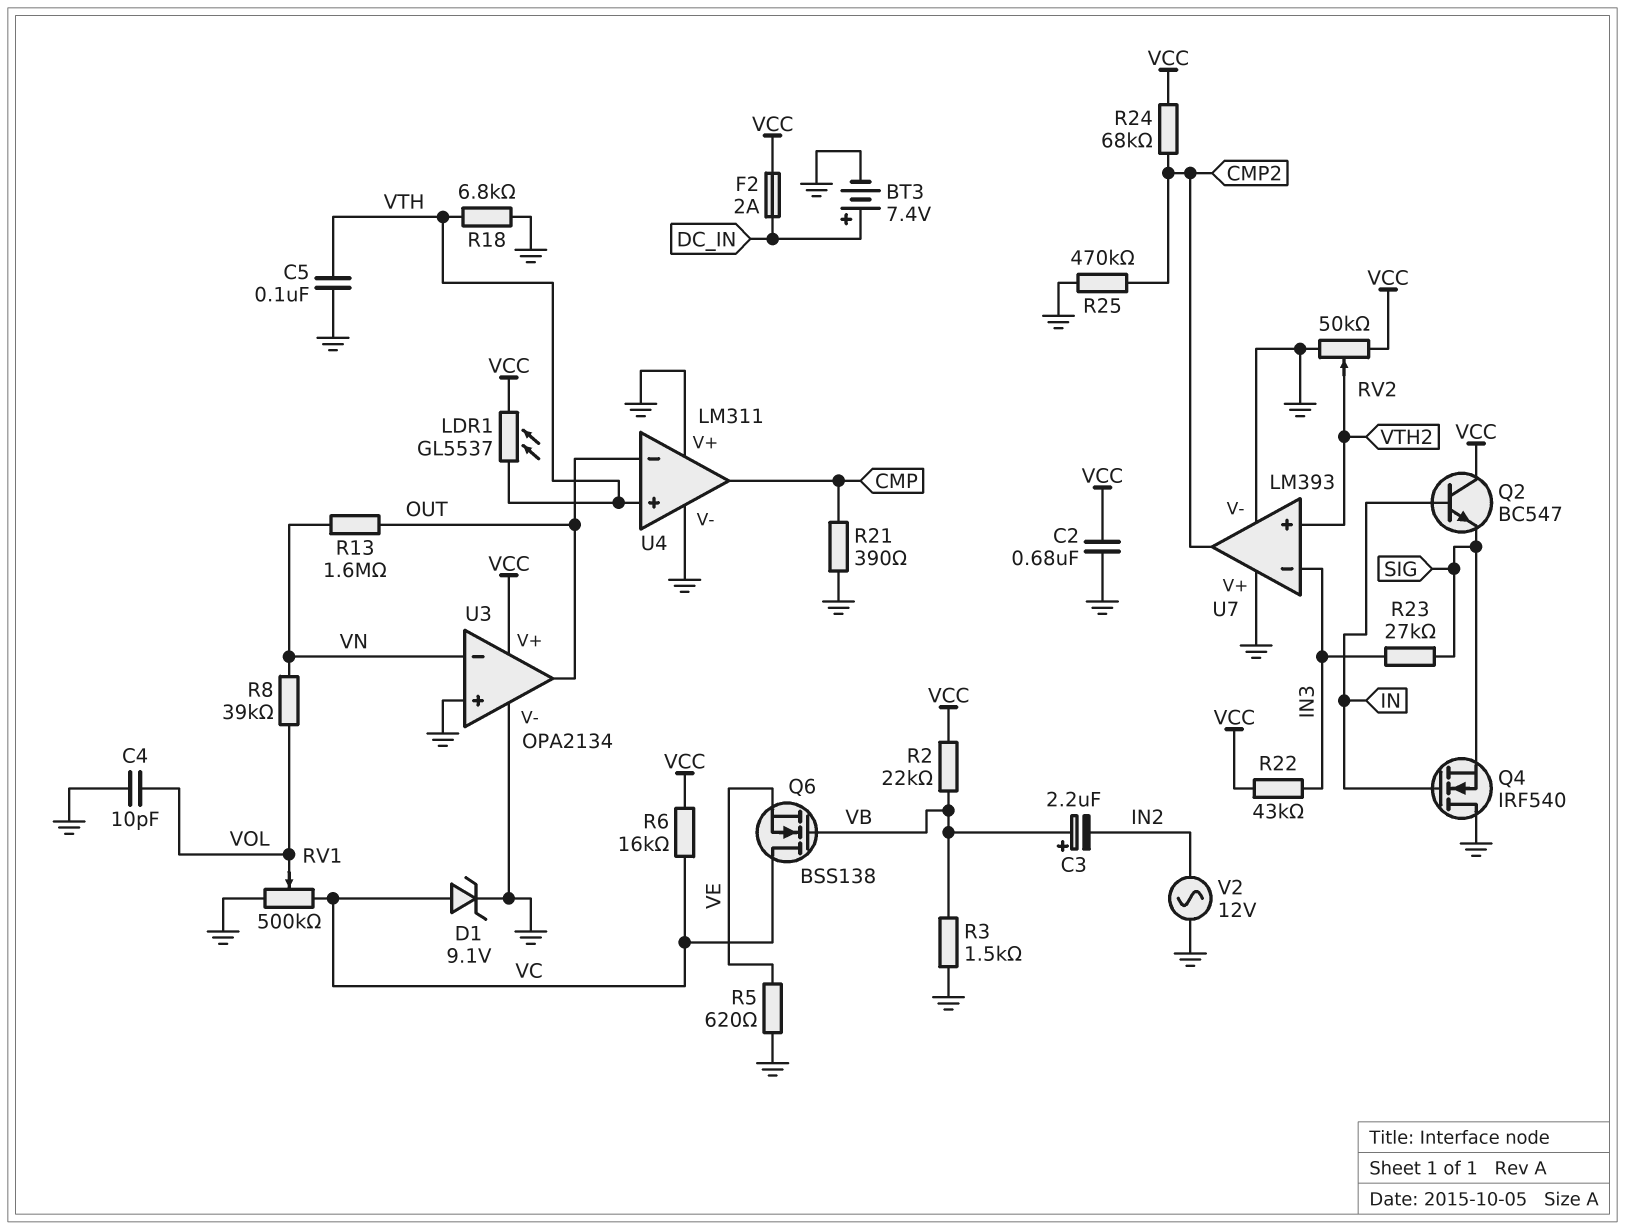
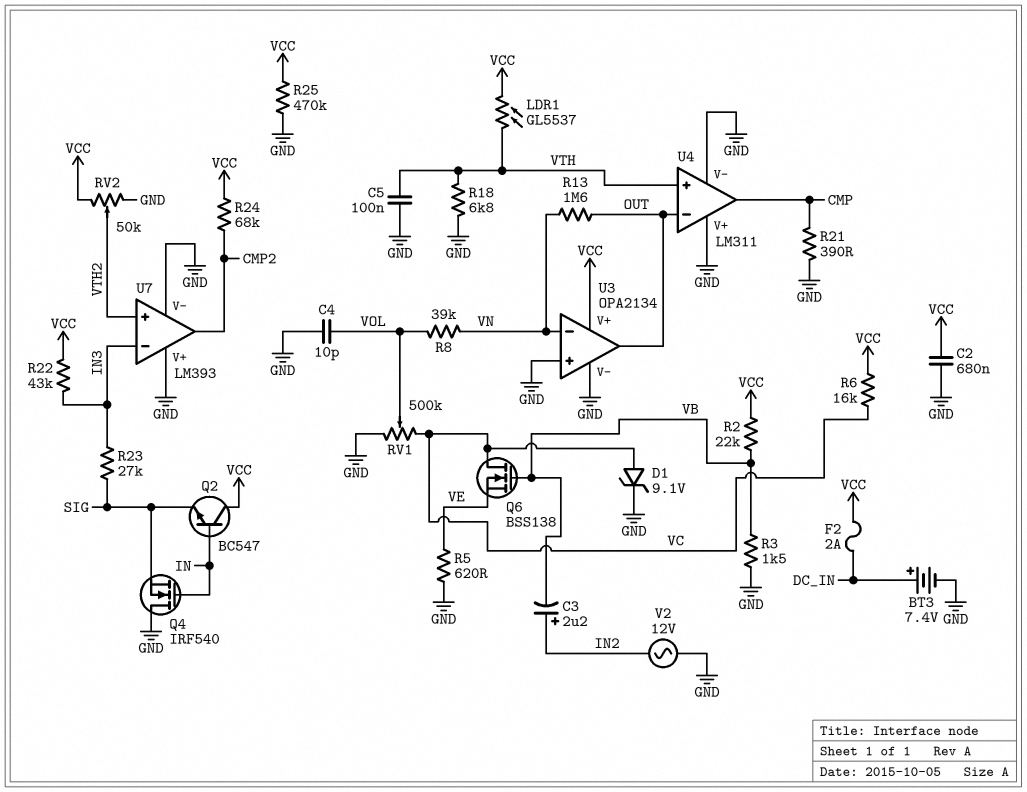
C3: 2.2uF (plus VB, minus IN2) -> 2.2uF (plus IN2, minus VB)
R25: 470k (CMP2, GND) -> 470k (GND, VCC)

